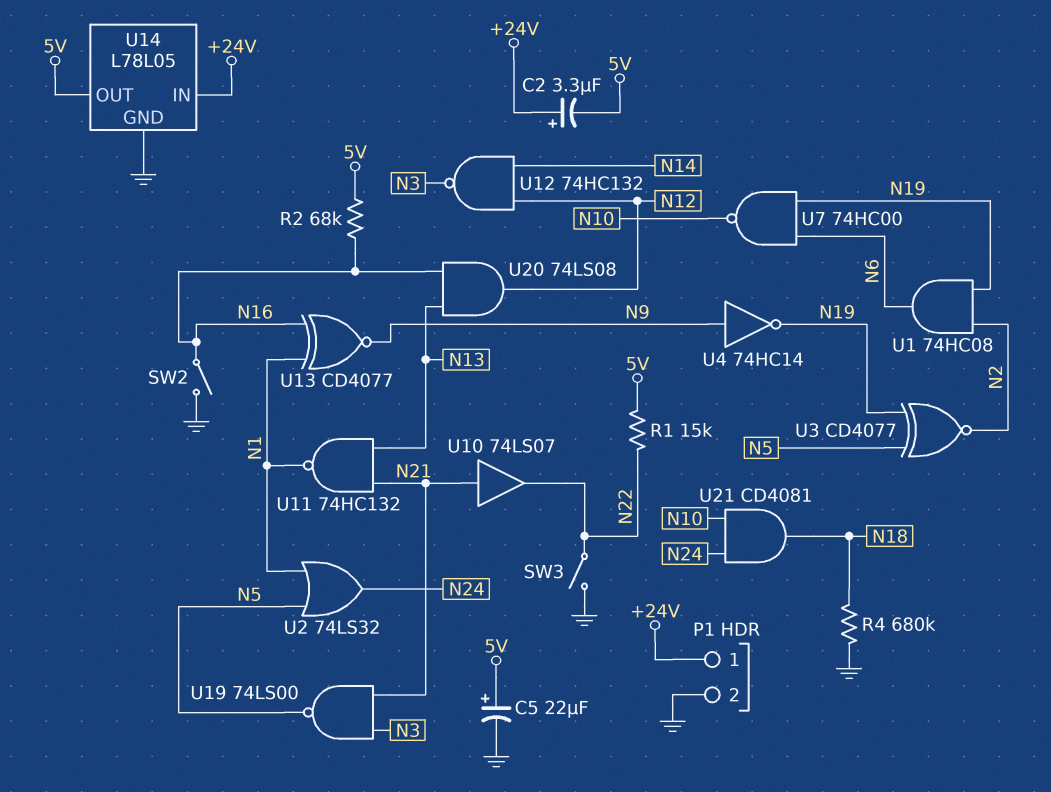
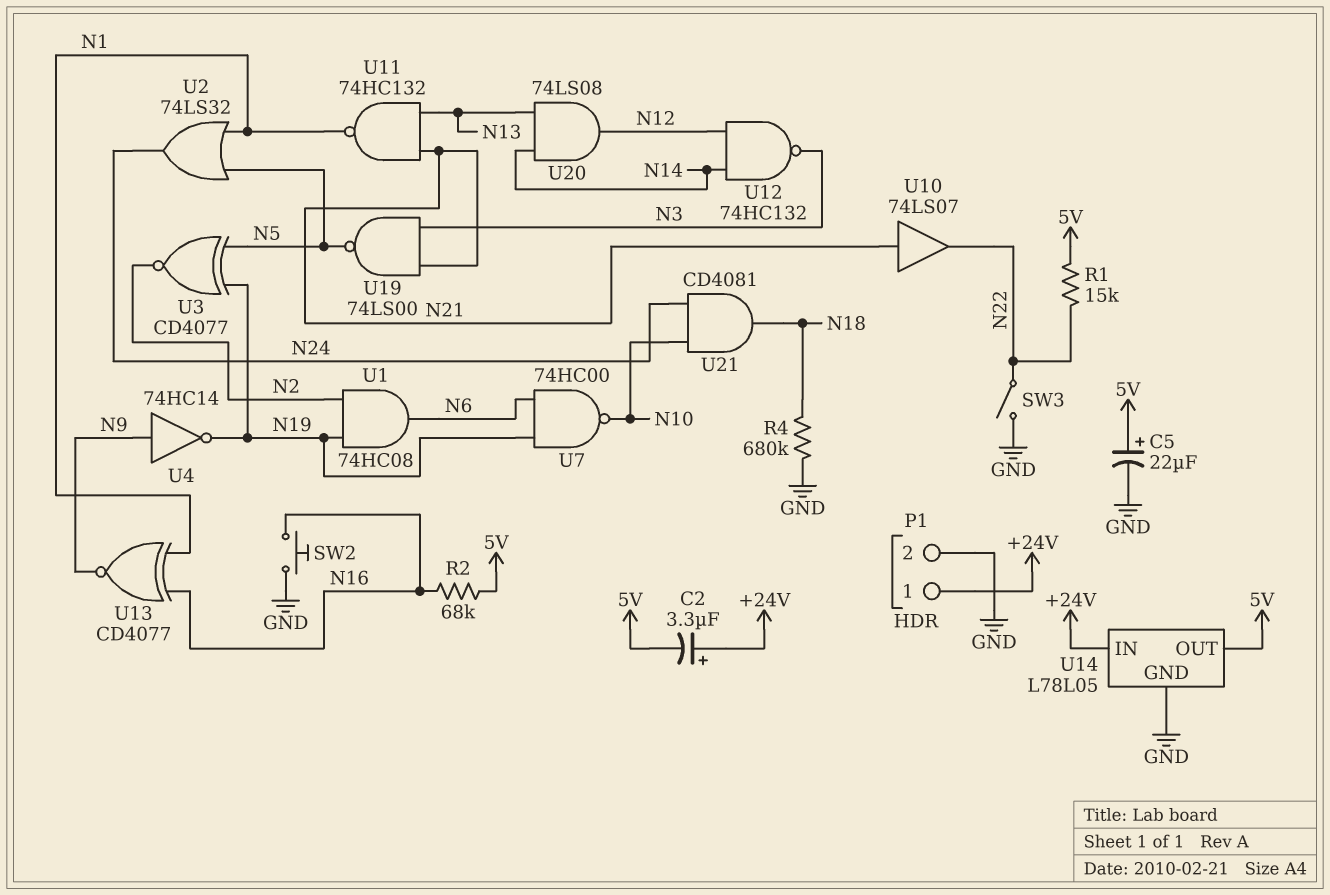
SW2: switch (GND, N16) -> button (GND, N16)
U20: AND 74LS08 (in N13, in N16, out N12) -> AND 74LS08 (in N13, in N14, out N12)

